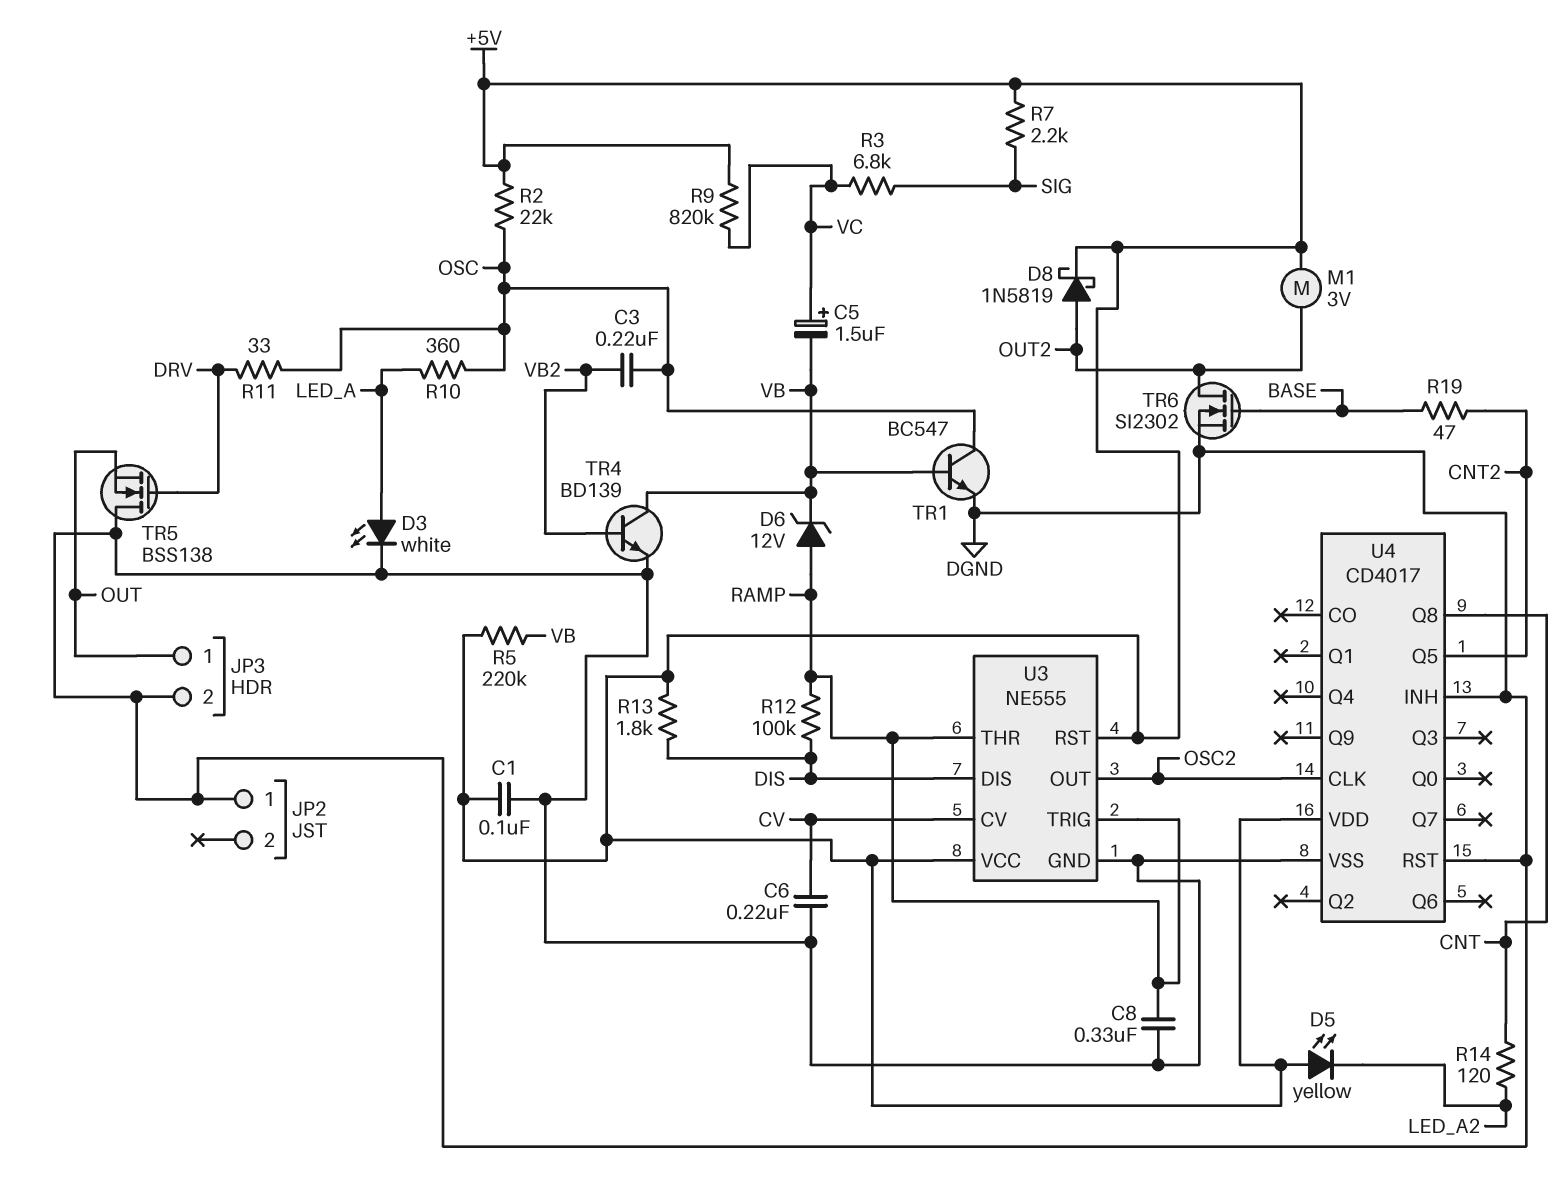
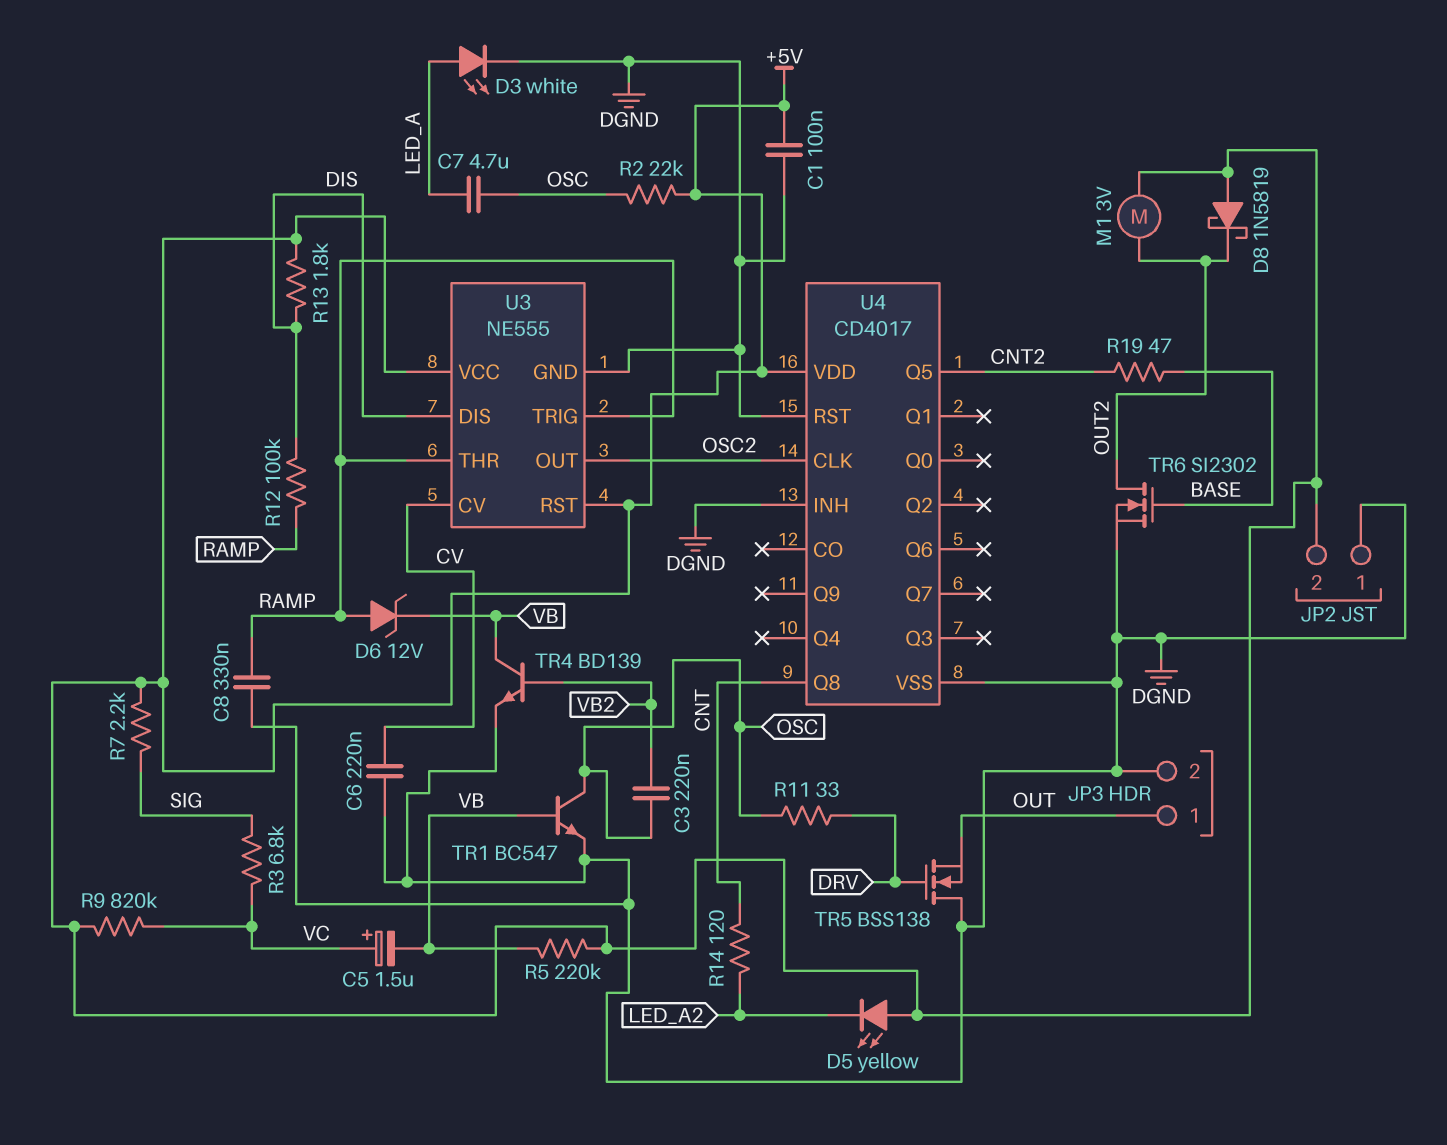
C7: none -> 4.7uF (LED_A, OSC)
D8: schottky 1N5819 (A OUT2, K +5V) -> schottky 1N5819 (A +5V, K OUT2)
JP2 pin 2: none -> +5V
R10: 360 (LED_A, OSC) -> none

